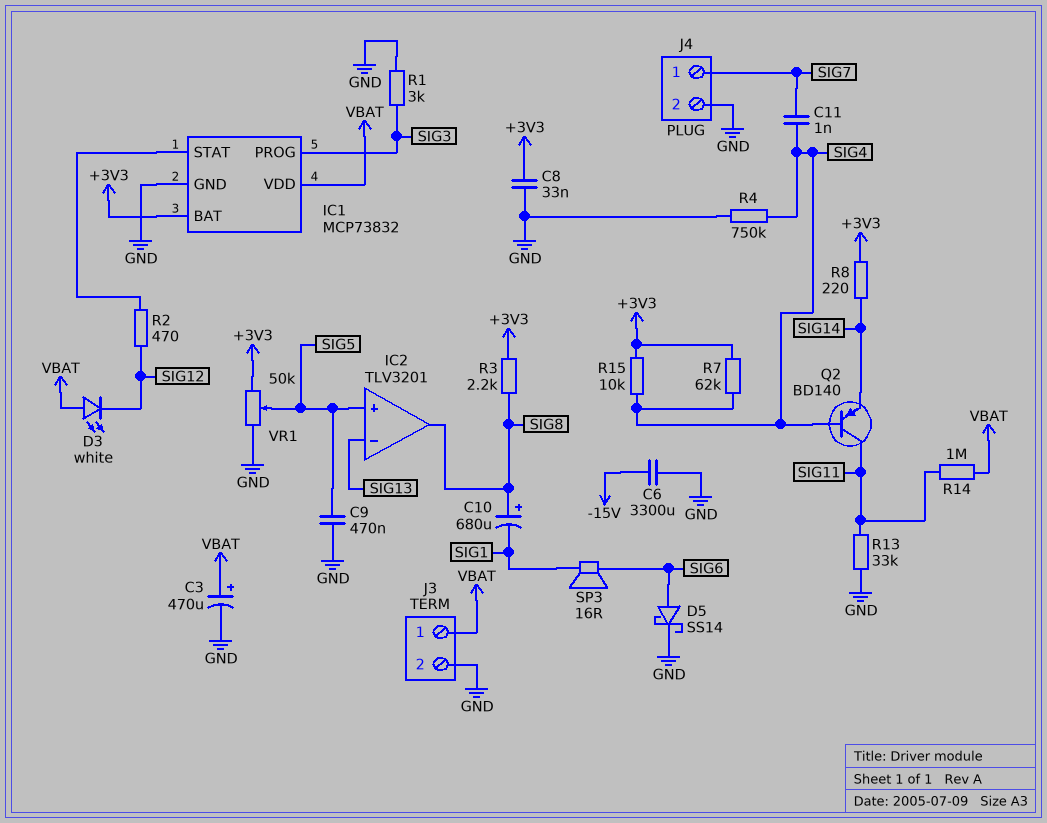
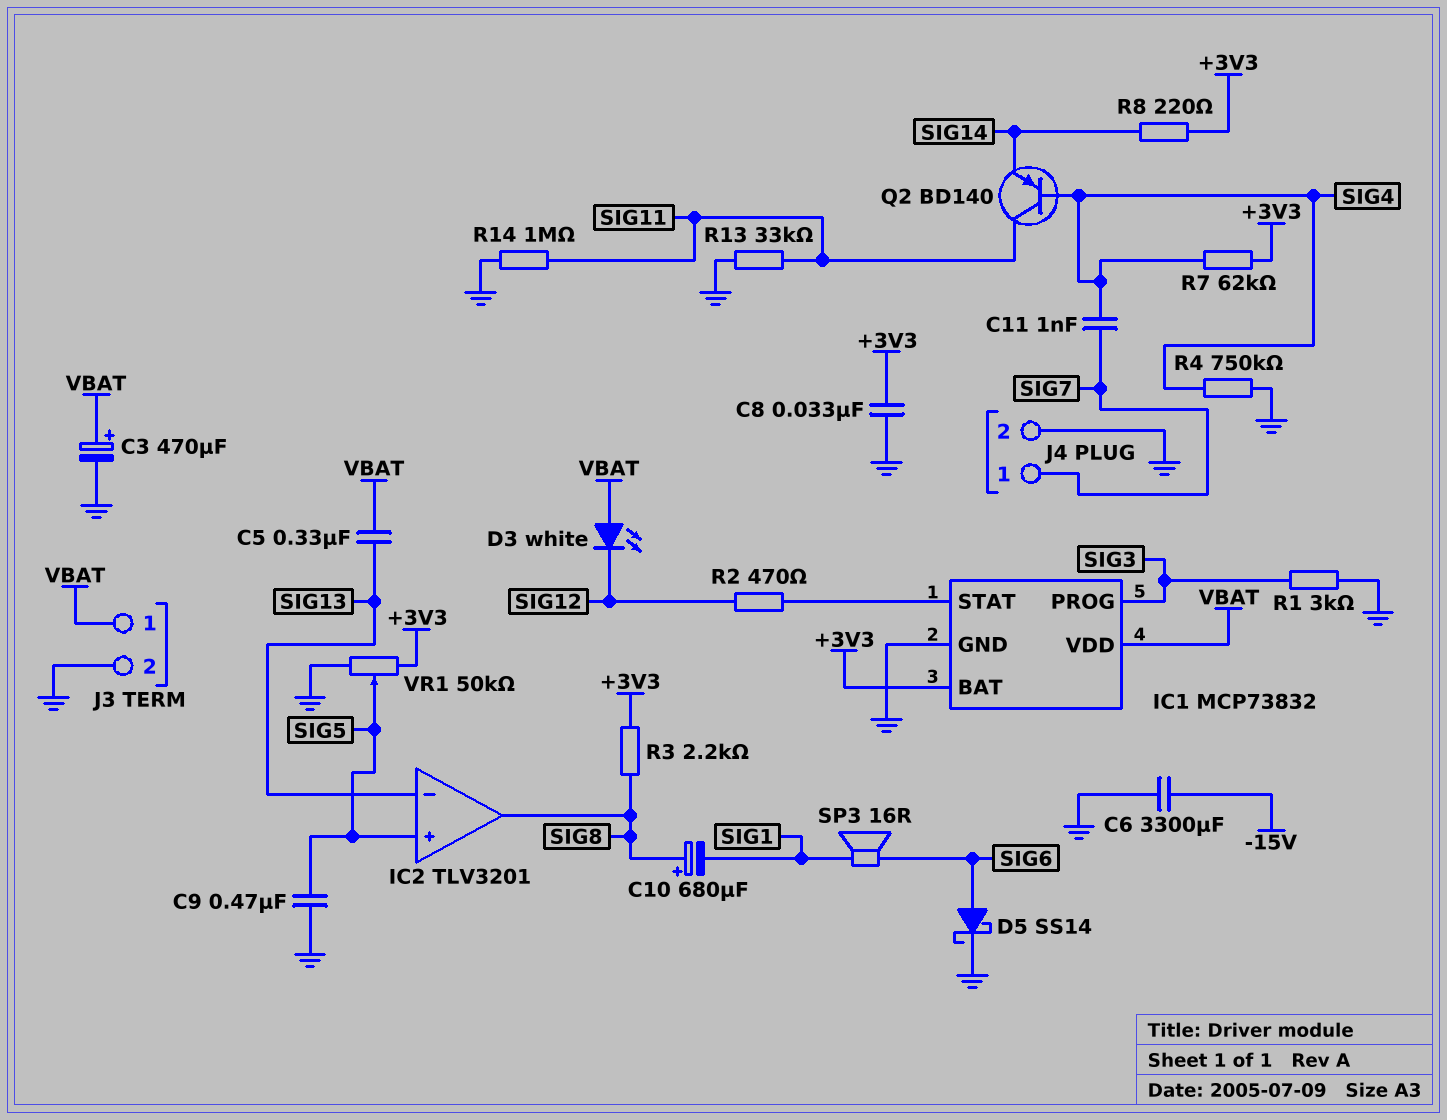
C5: none -> 330nF (SIG13, VBAT)
R14: 1M (SIG11, VBAT) -> 1M (GND, SIG11)
R15: 10k (+3V3, SIG4) -> none

